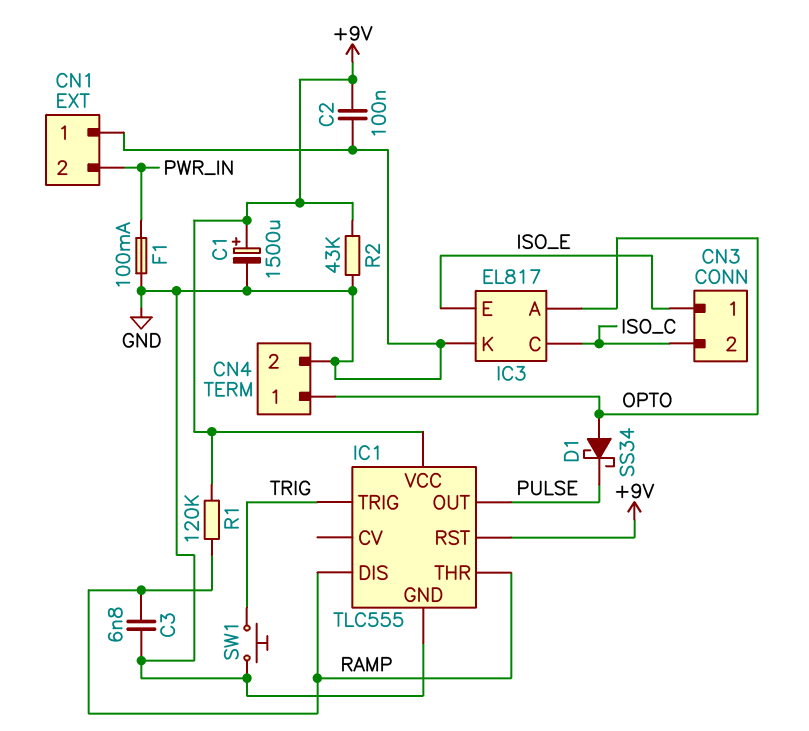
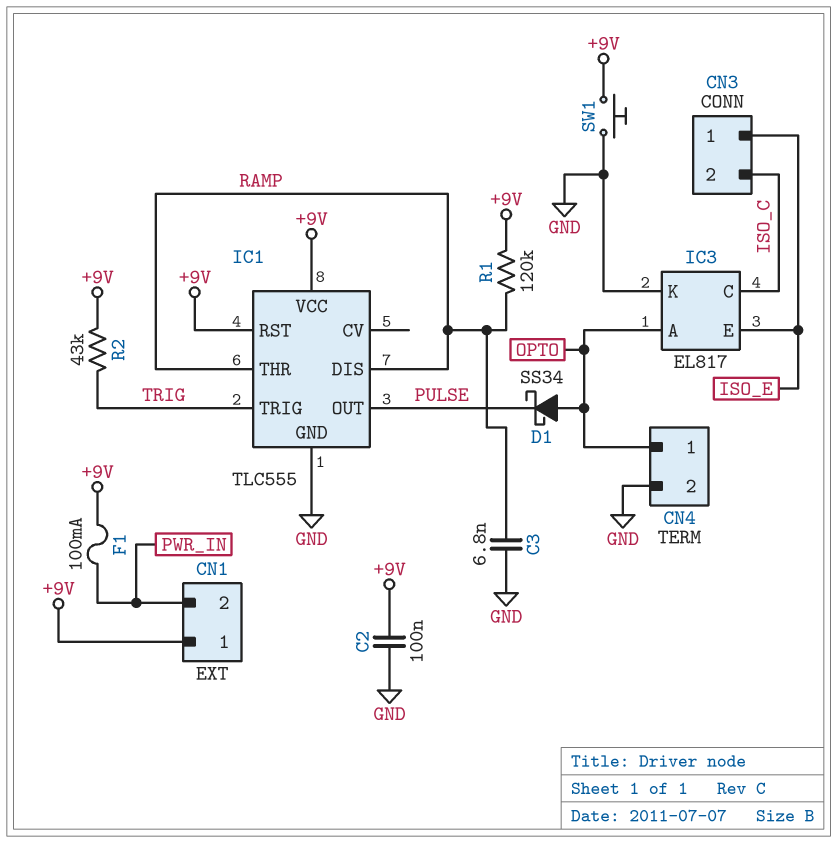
C1: 1500uF (plus +9V, minus GND) -> none
CN1 pin 1: GND -> +9V
F1: 100mA (GND, PWR_IN) -> 100mA (+9V, PWR_IN)
R2: 43k (+9V, GND) -> 43k (+9V, TRIG)
SW1: button (GND, TRIG) -> button (+9V, GND)

